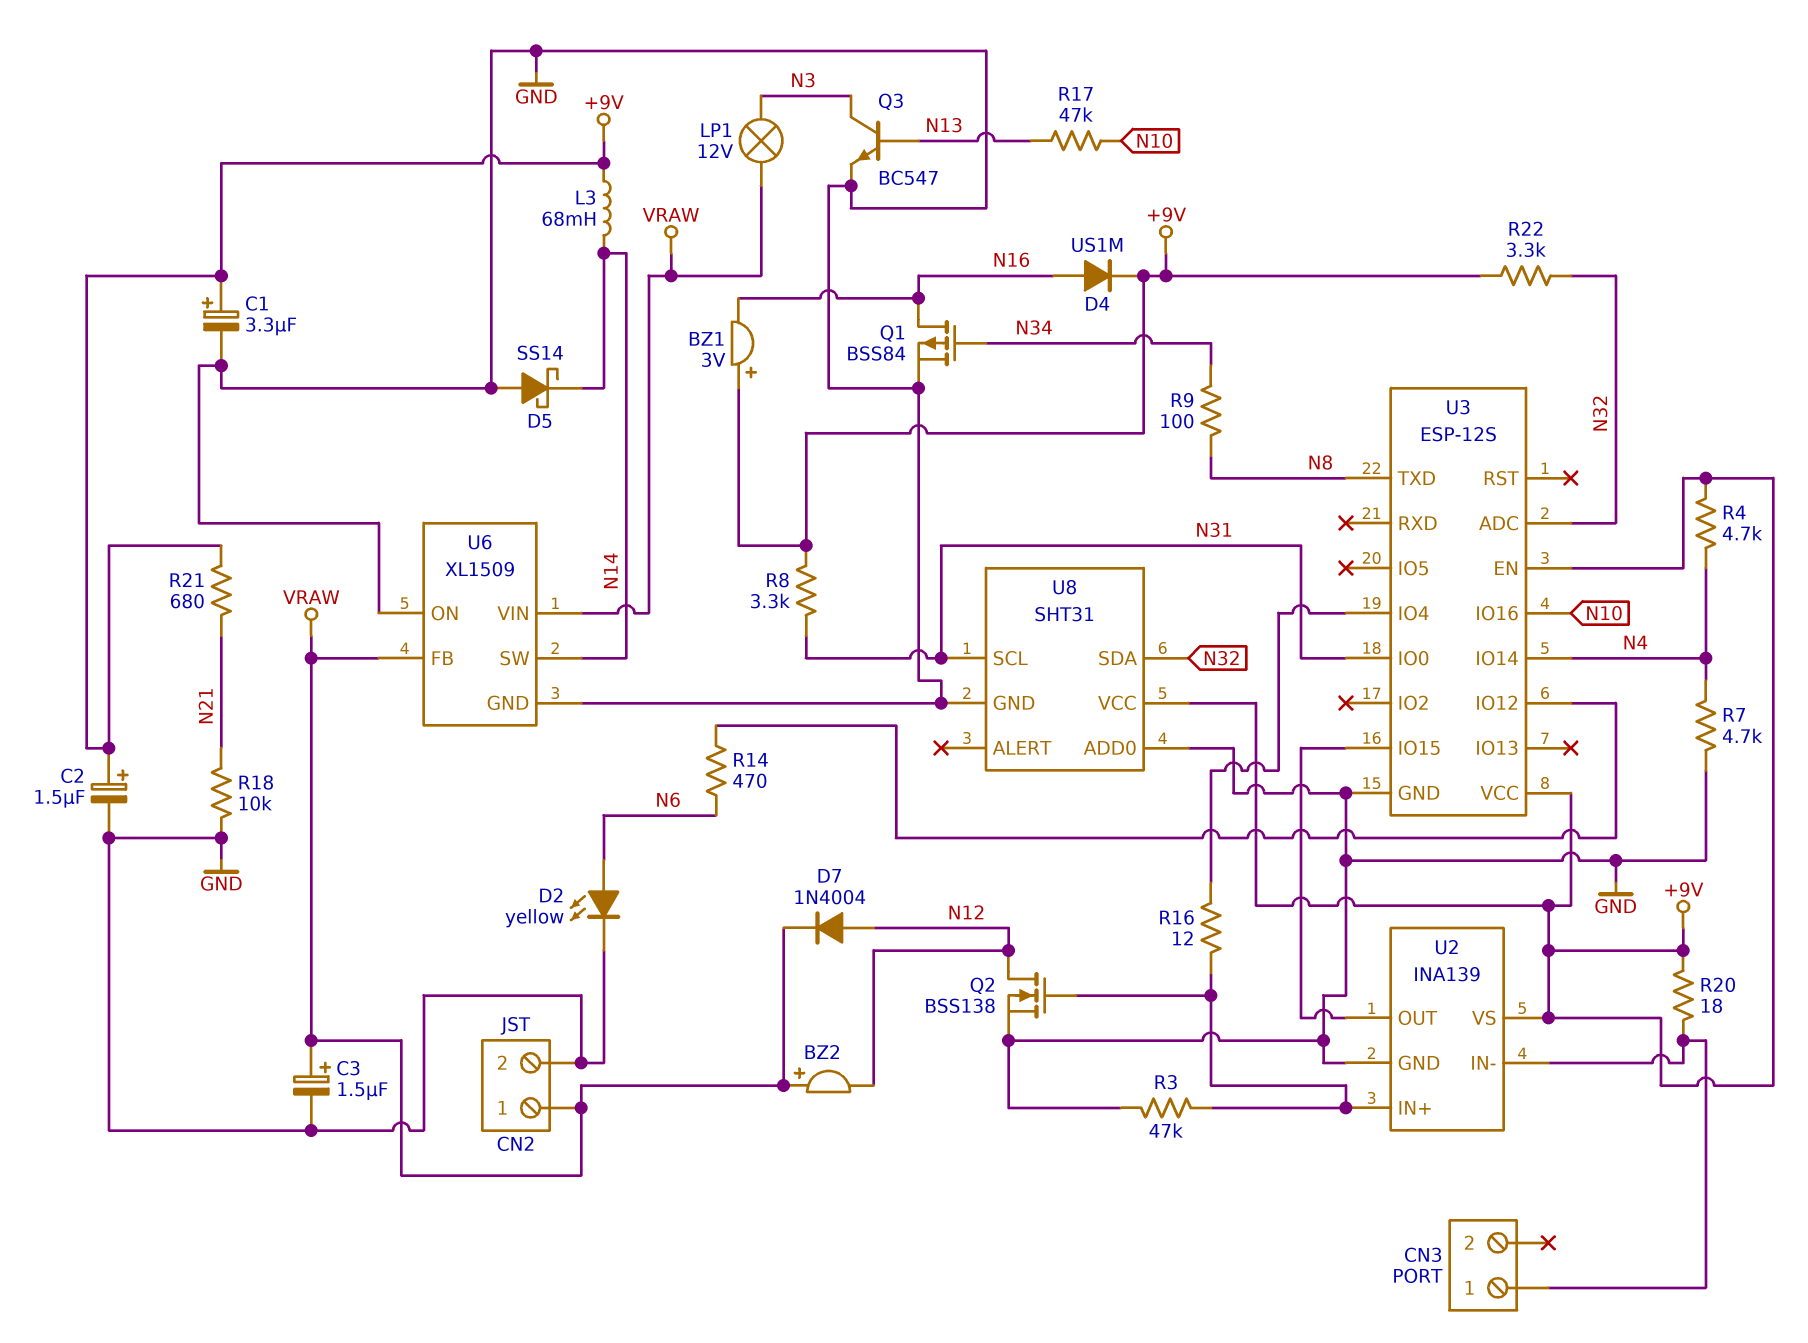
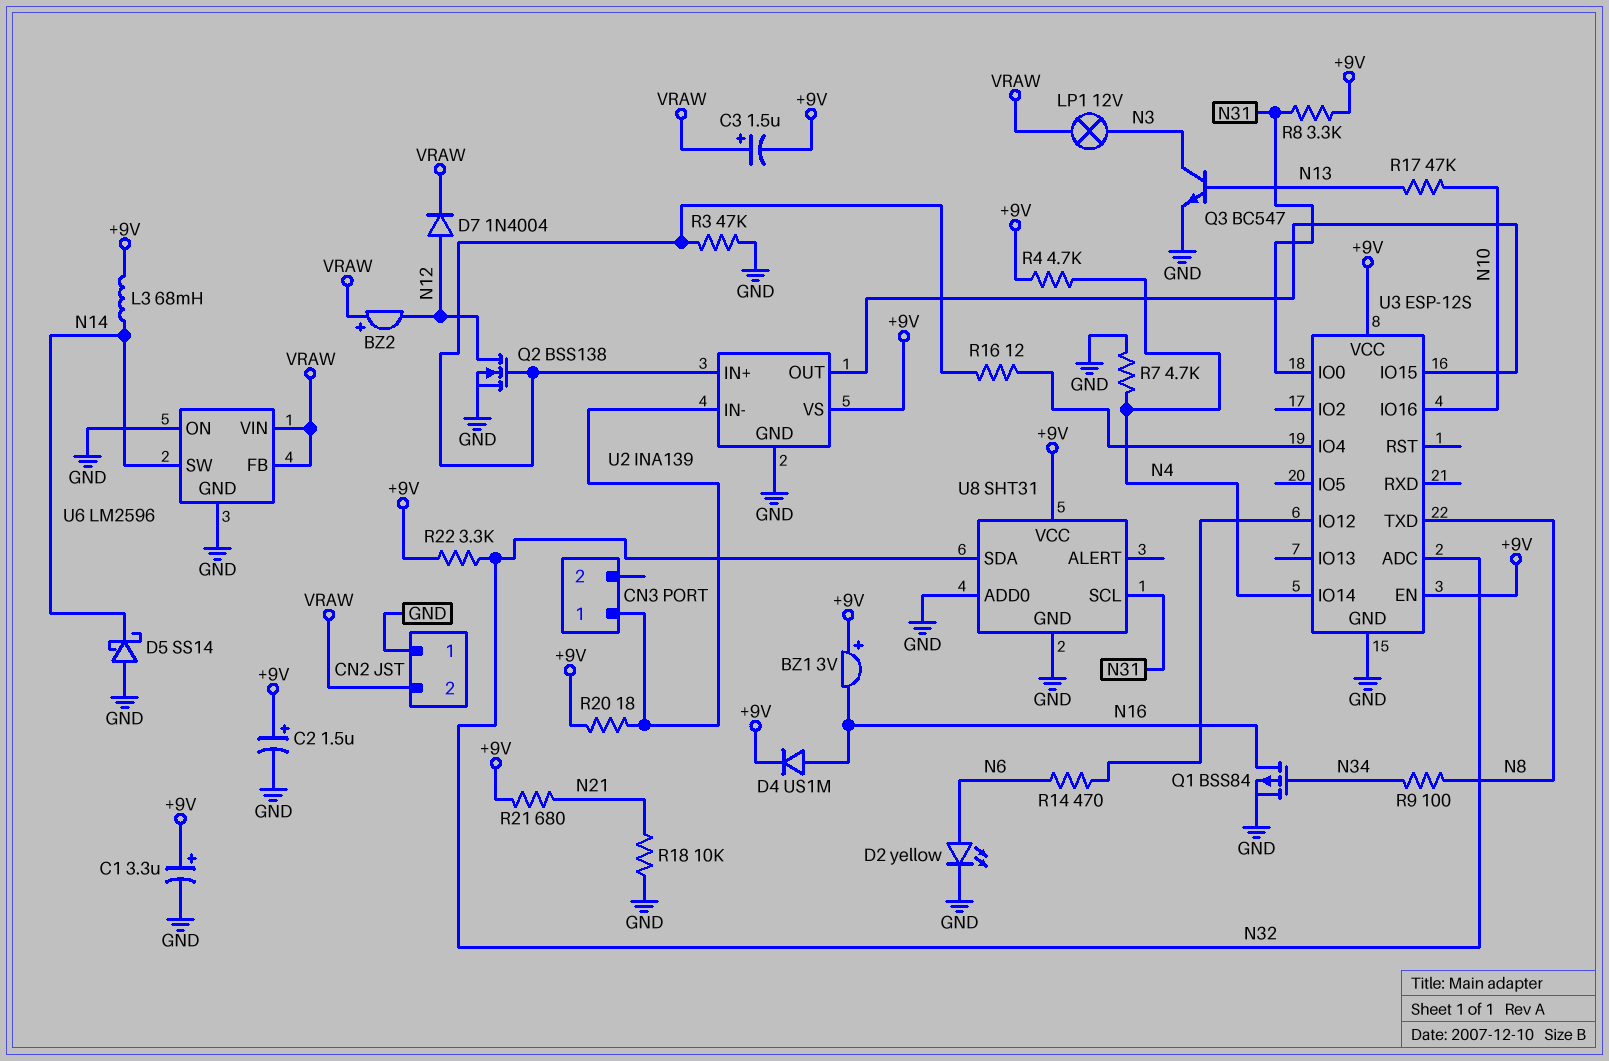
C3: 1.5uF (plus VRAW, minus GND) -> 1.5uF (plus VRAW, minus +9V)
CN2 pin 1: VRAW -> GND
CN2 pin 2: GND -> VRAW
U6: XL1509 -> LM2596

